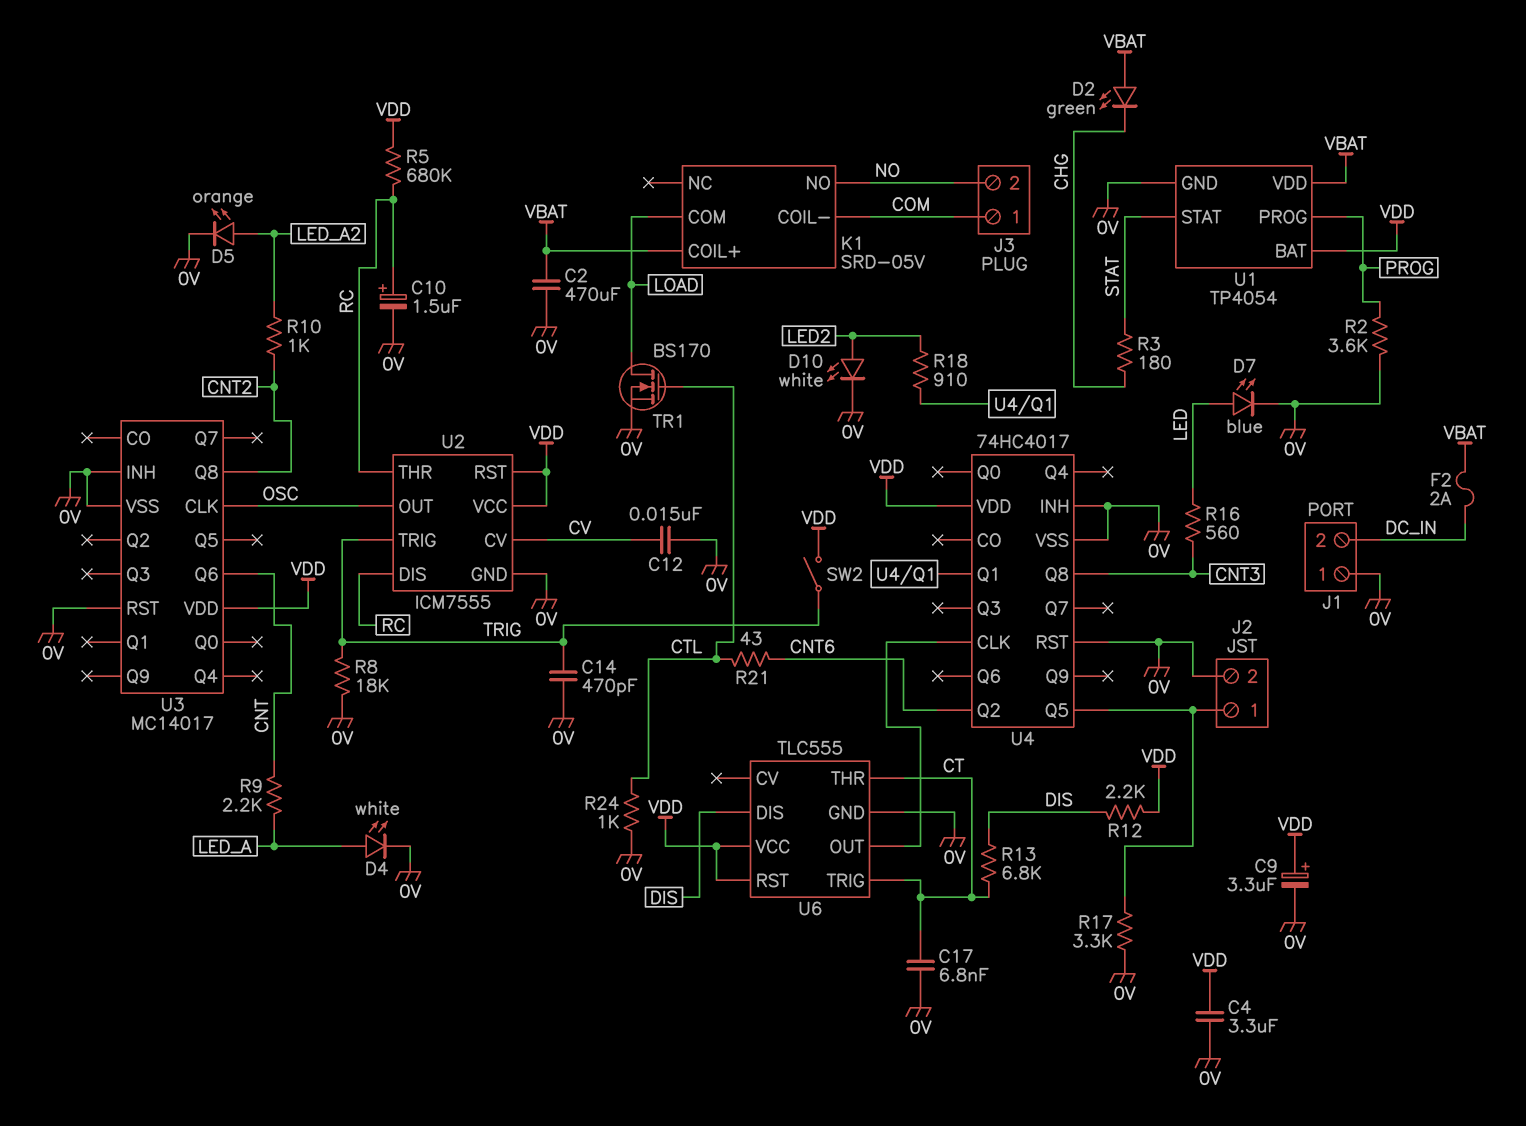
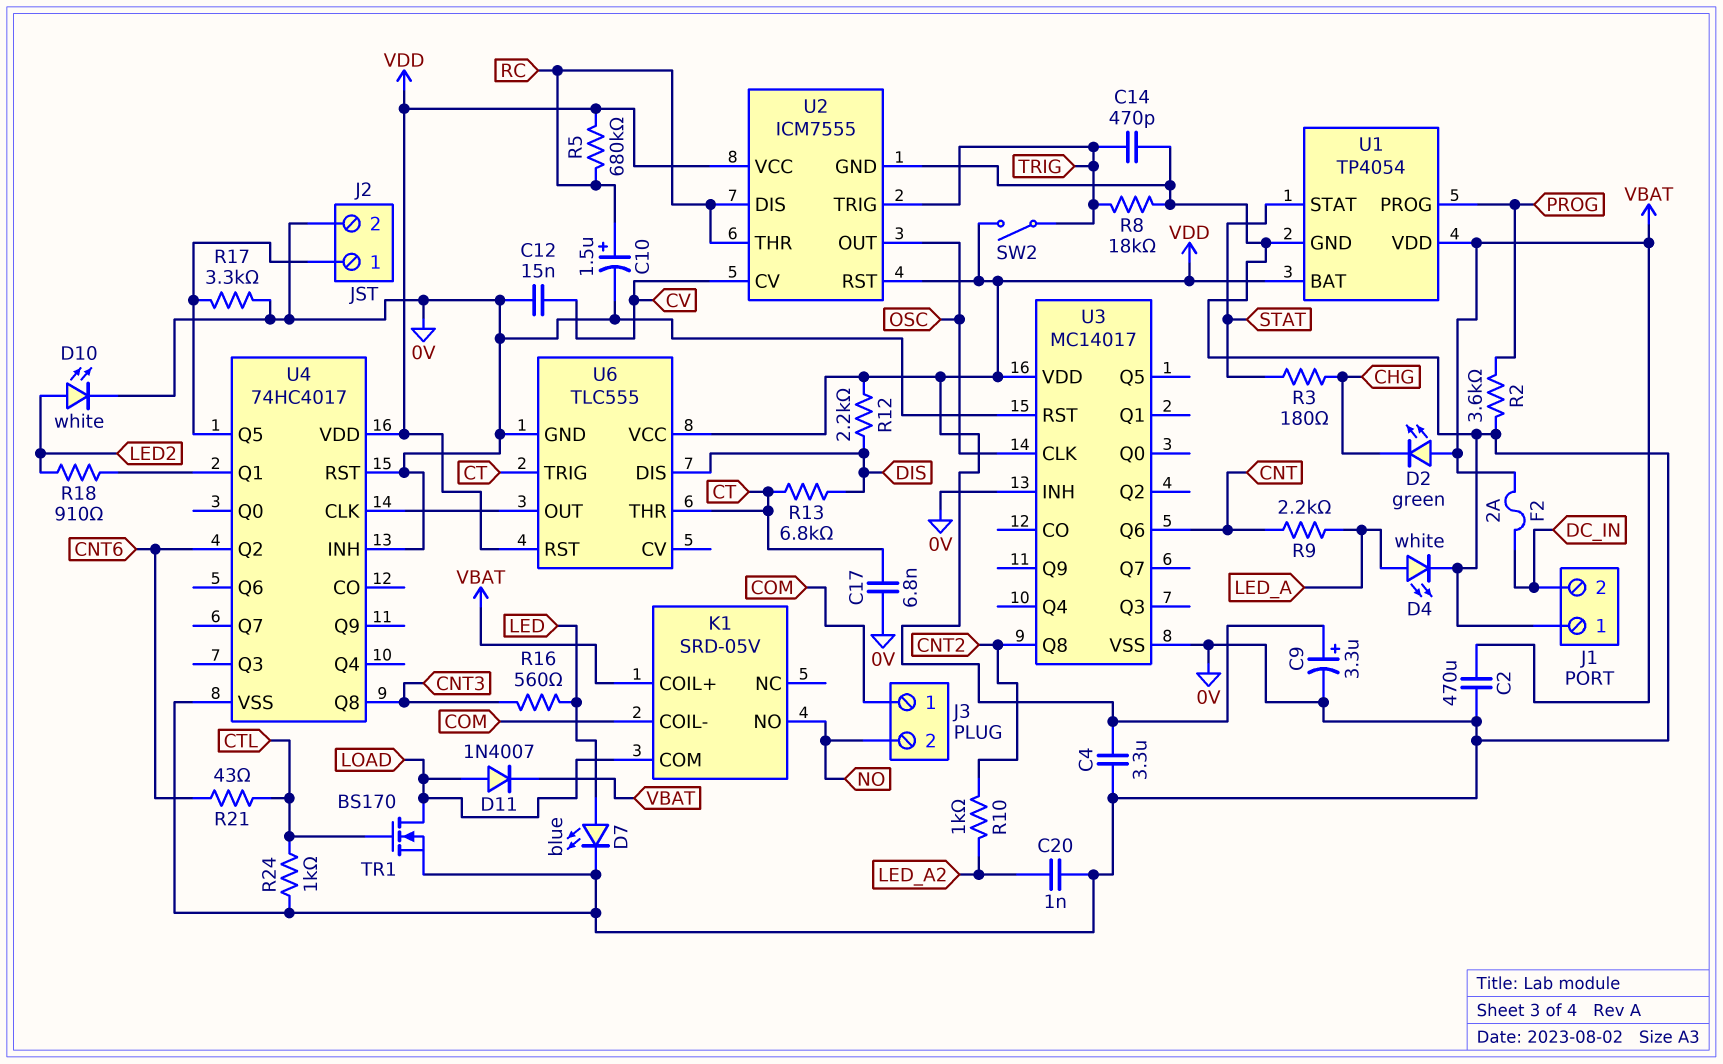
C20: none -> 1nF (0V, LED_A2)
D5: LED orange (A LED_A2, K 0V) -> none
D11: none -> diode 1N4007 (A LOAD, K VBAT)

